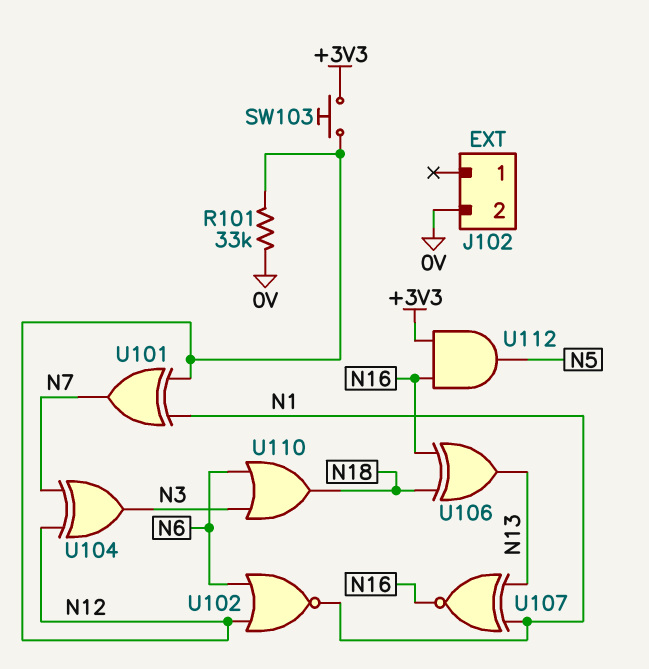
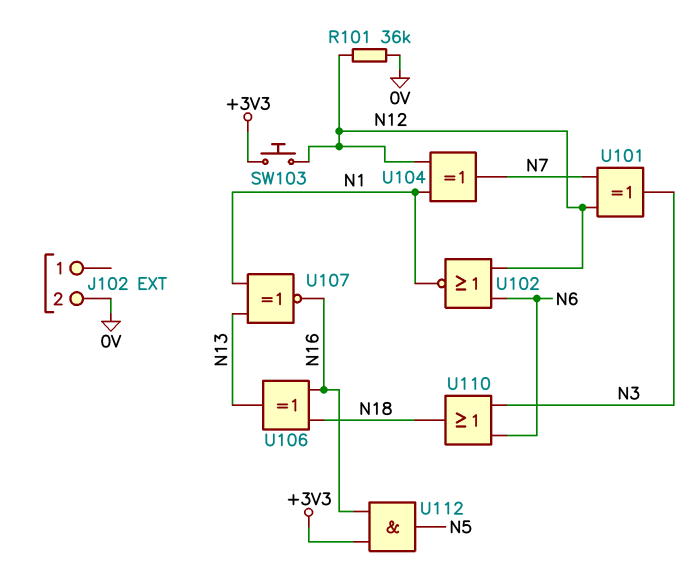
R101: 33k (0V, N12) -> 36k (0V, N12)
U101: XOR (in N1, in N12, out N7) -> XOR (in N7, in N12, out N3)
U104: XOR (in N7, in N12, out N3) -> XOR (in N1, in N12, out N7)

